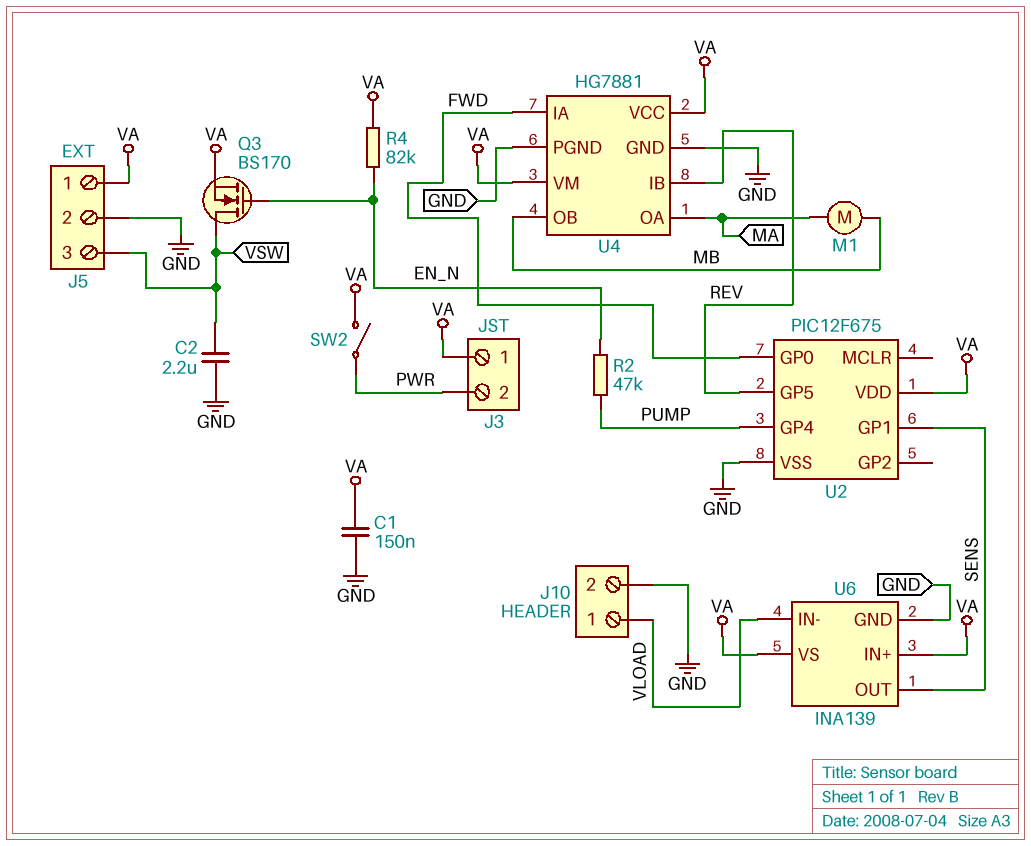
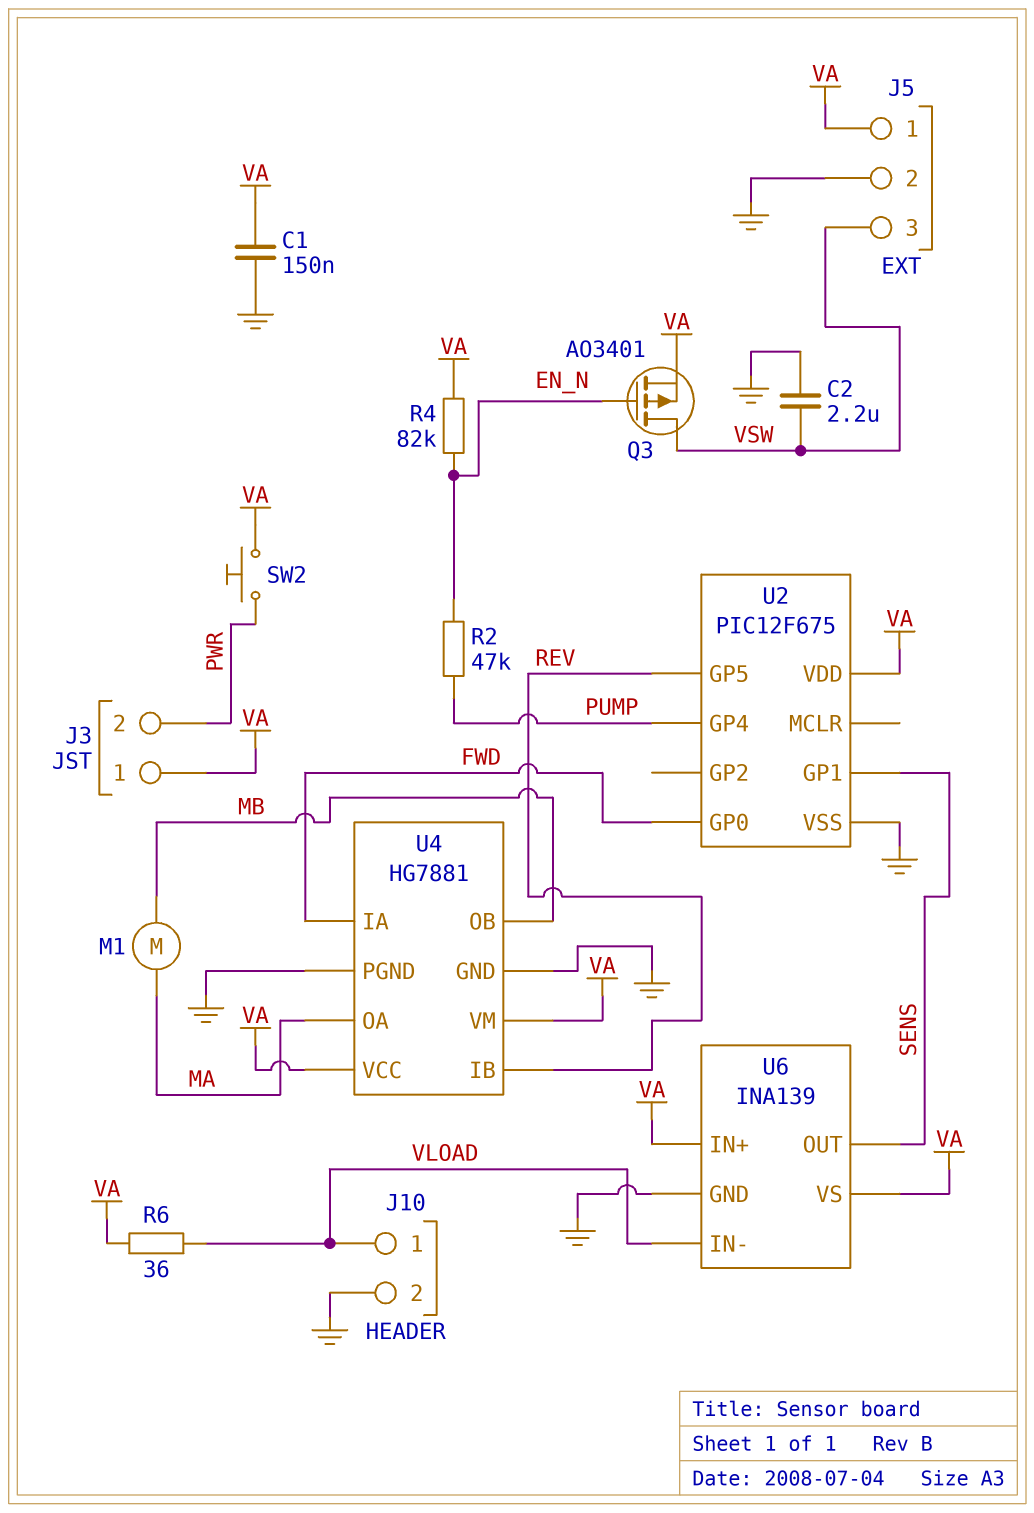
Q3: NMOS BS170 (G EN_N, D VSW, S VA) -> PMOS AO3401 (G EN_N, D VSW, S VA)
R6: none -> 36 (VA, VLOAD)
SW2: switch (PWR, VA) -> button (PWR, VA)

